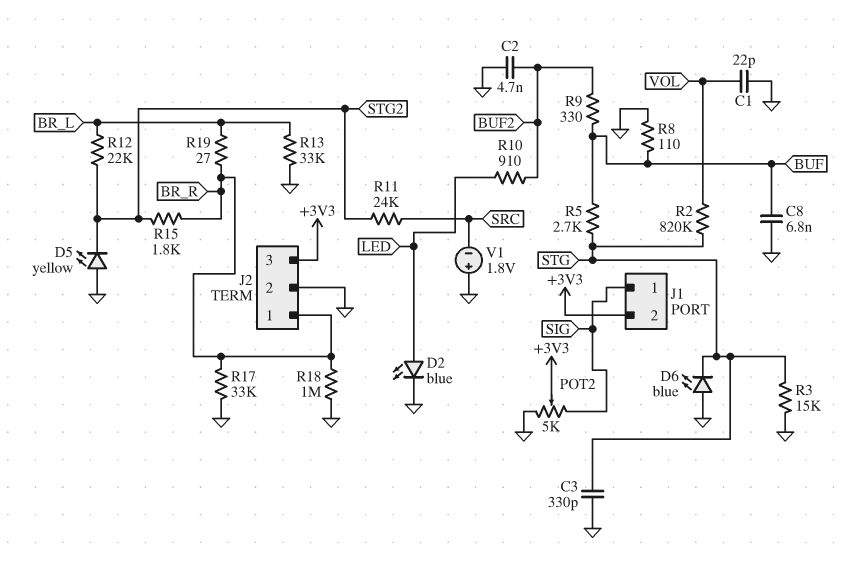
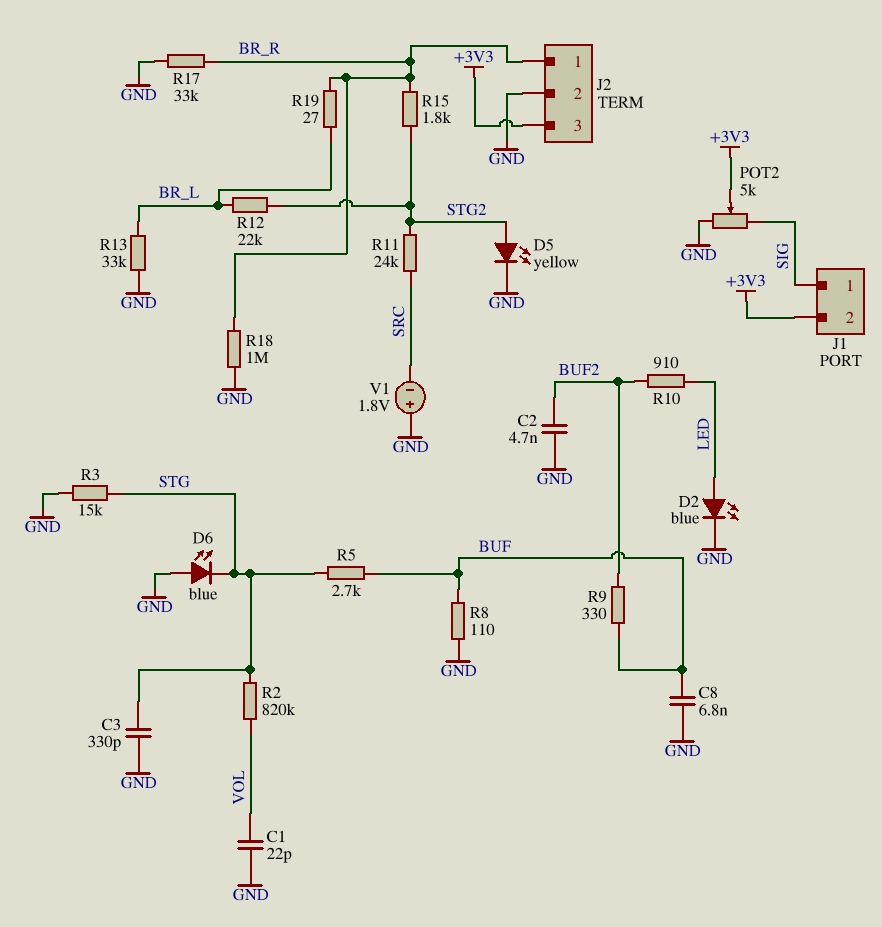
D5: LED yellow (A GND, K STG2) -> LED yellow (A STG2, K GND)

